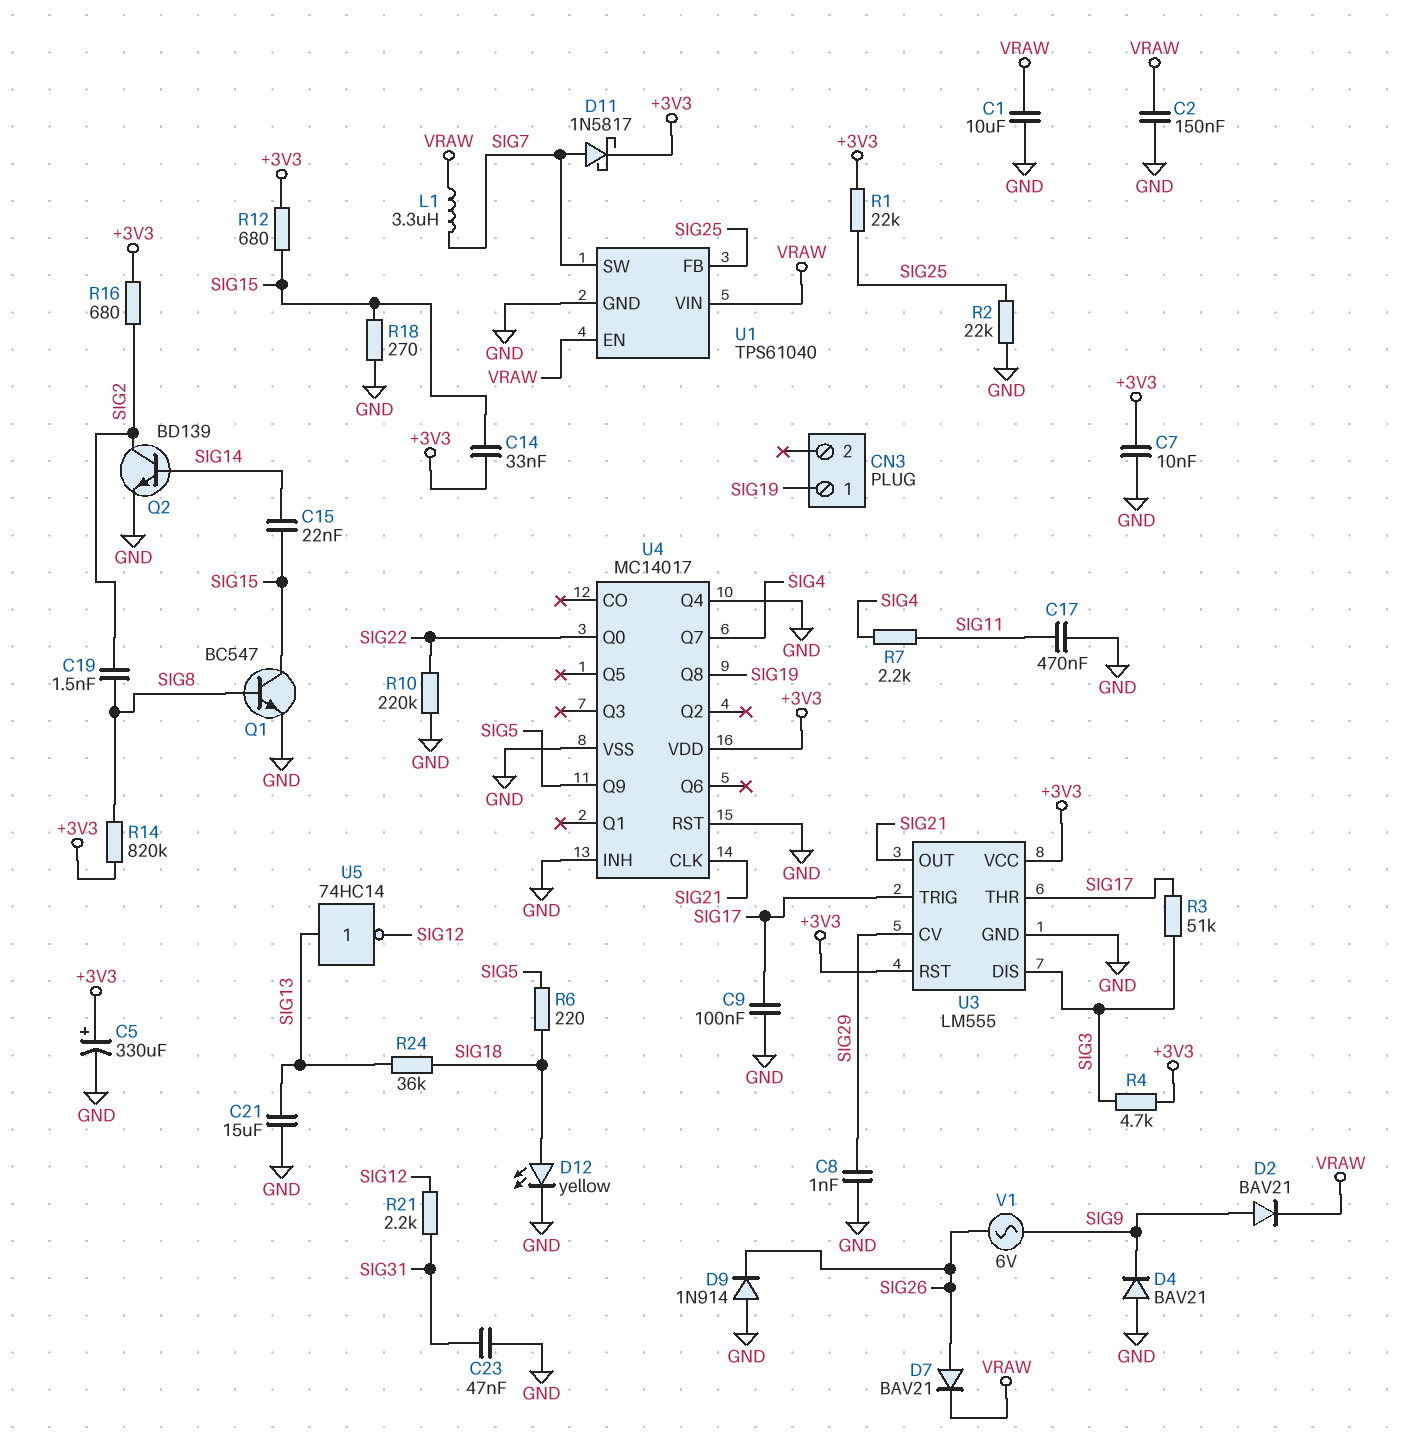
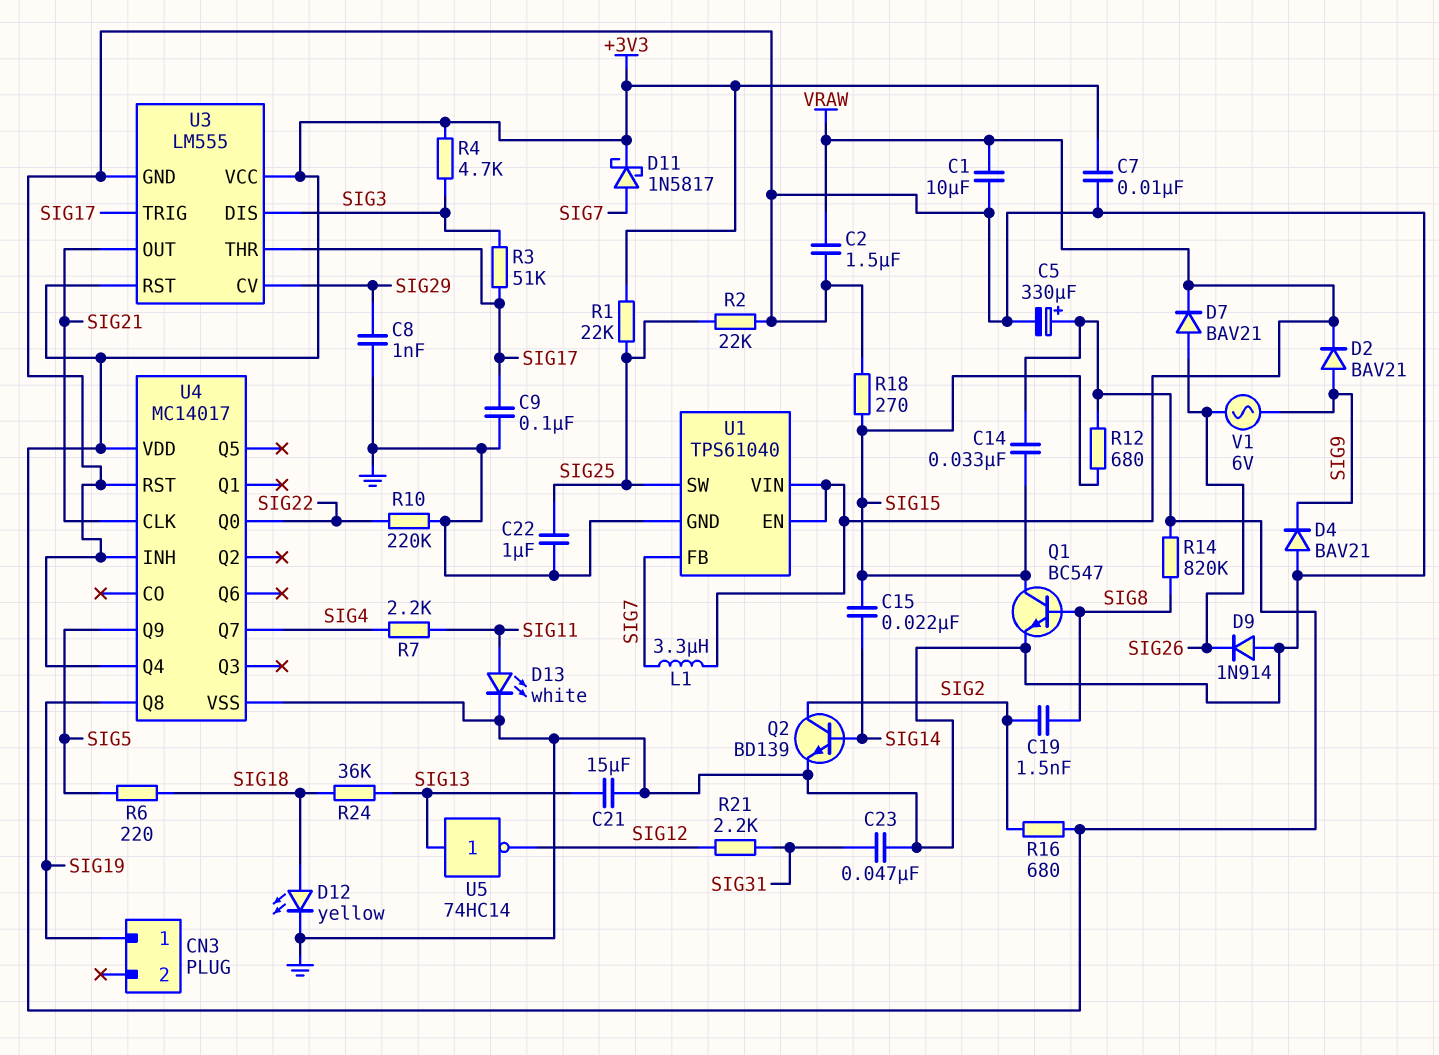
C2: 150nF (GND, VRAW) -> 1.5uF (GND, VRAW)
C17: 470nF (GND, SIG11) -> none
C22: none -> 1uF (GND, SIG25)
D13: none -> LED white (A SIG11, K GND)
U1 pin FB: SIG25 -> SIG7
U1 pin SW: SIG7 -> SIG25

